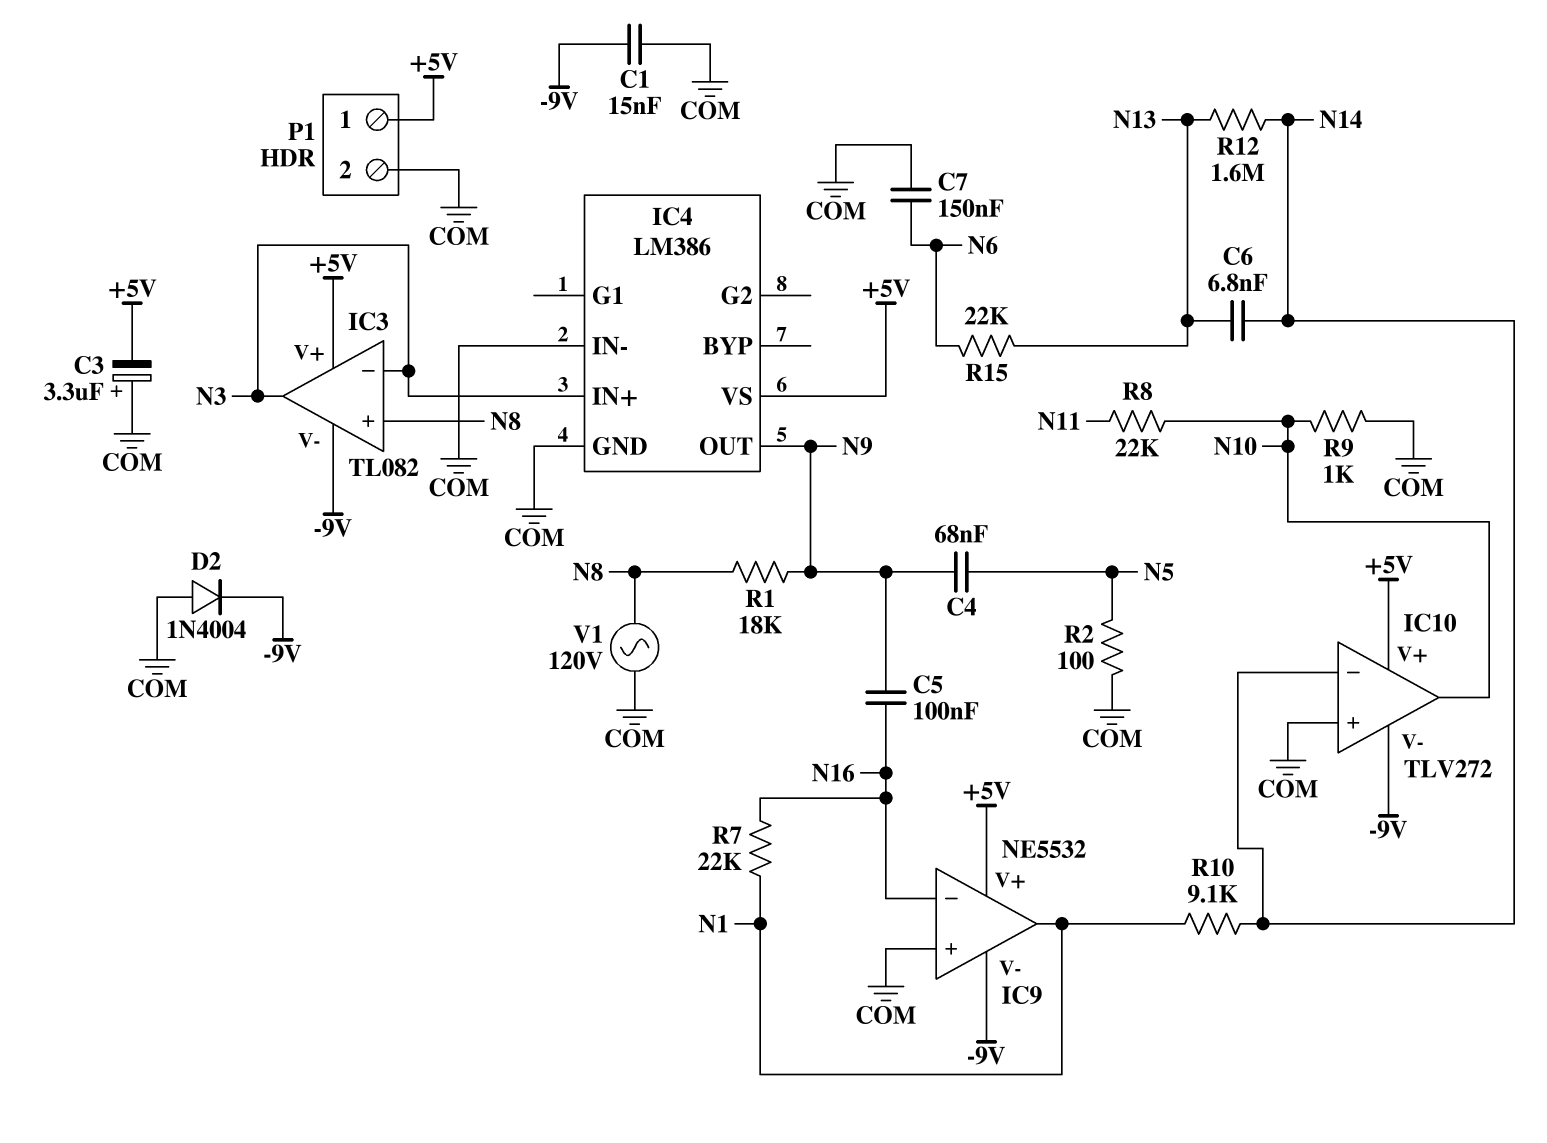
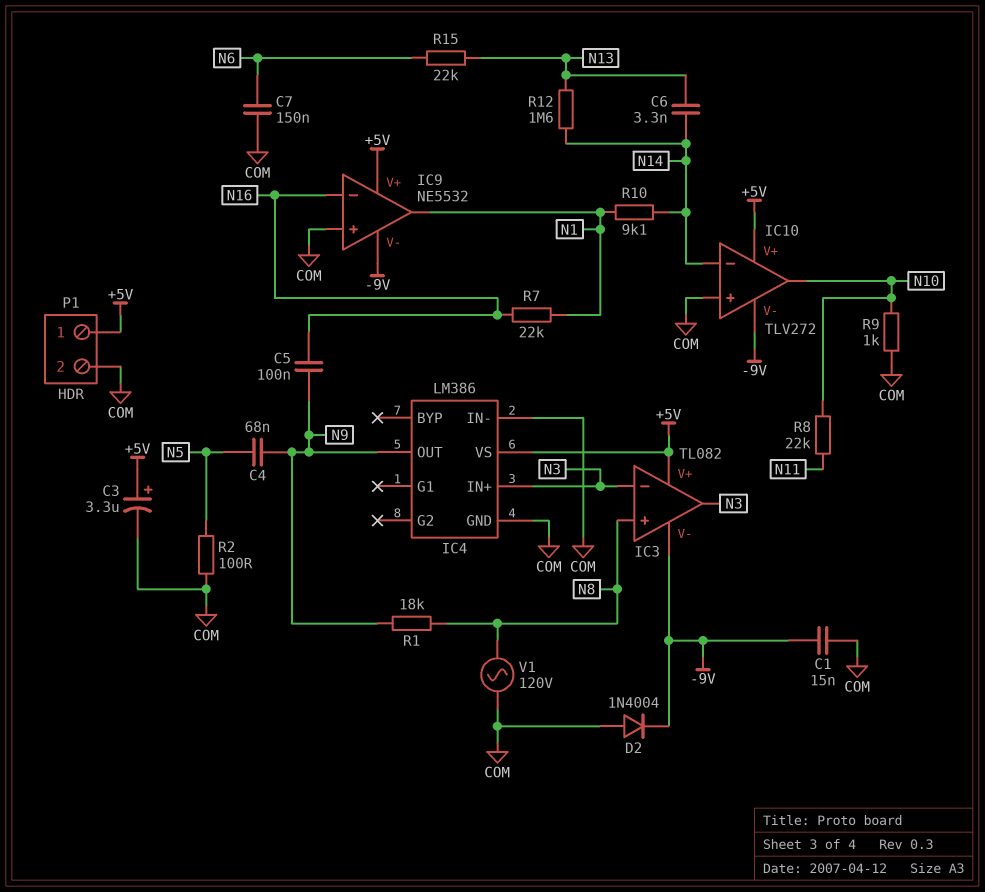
C3: 3.3uF (plus COM, minus +5V) -> 3.3uF (plus +5V, minus COM)
C6: 6.8nF (N13, N14) -> 3.3nF (N13, N14)

